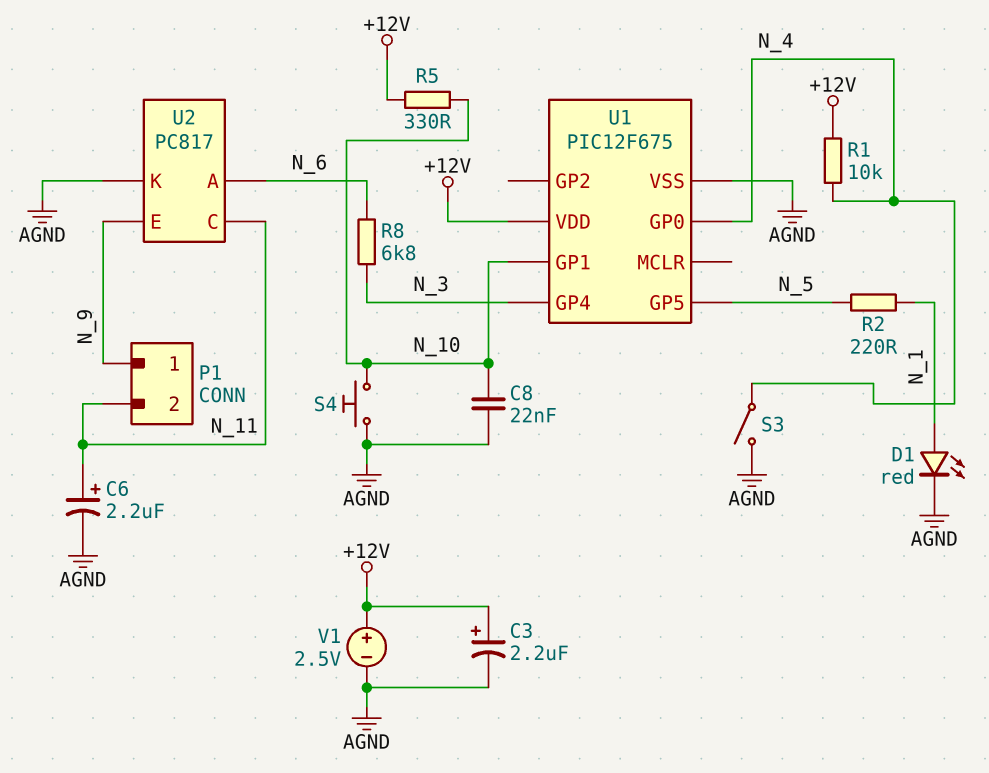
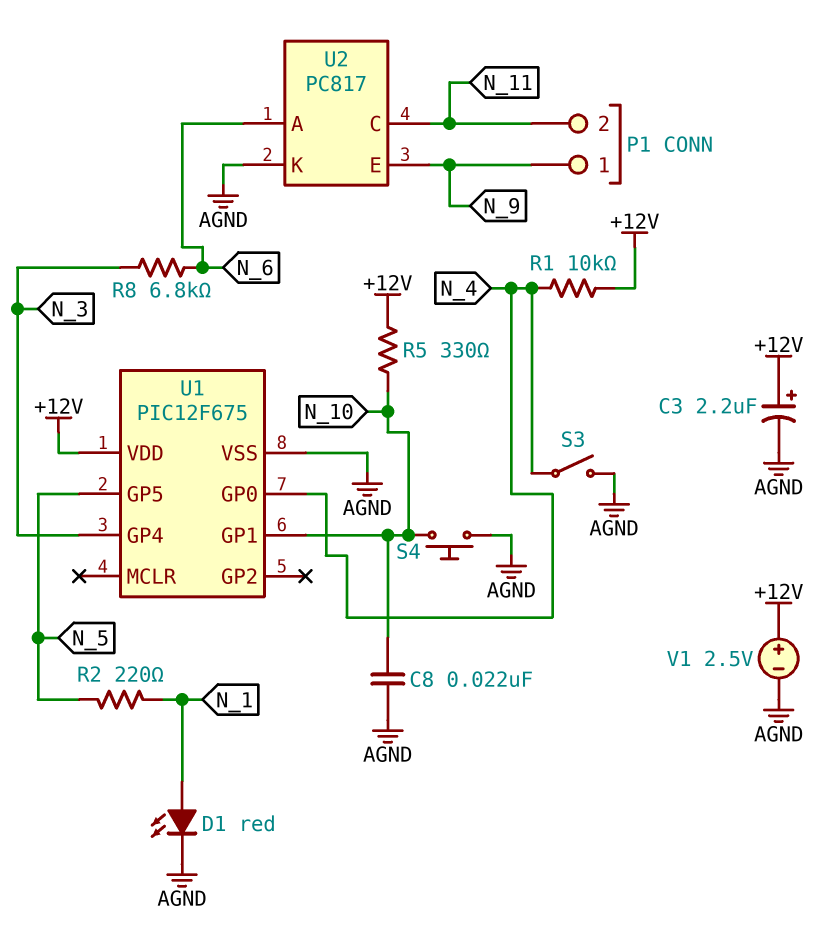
C6: 2.2uF (plus N_11, minus AGND) -> none

